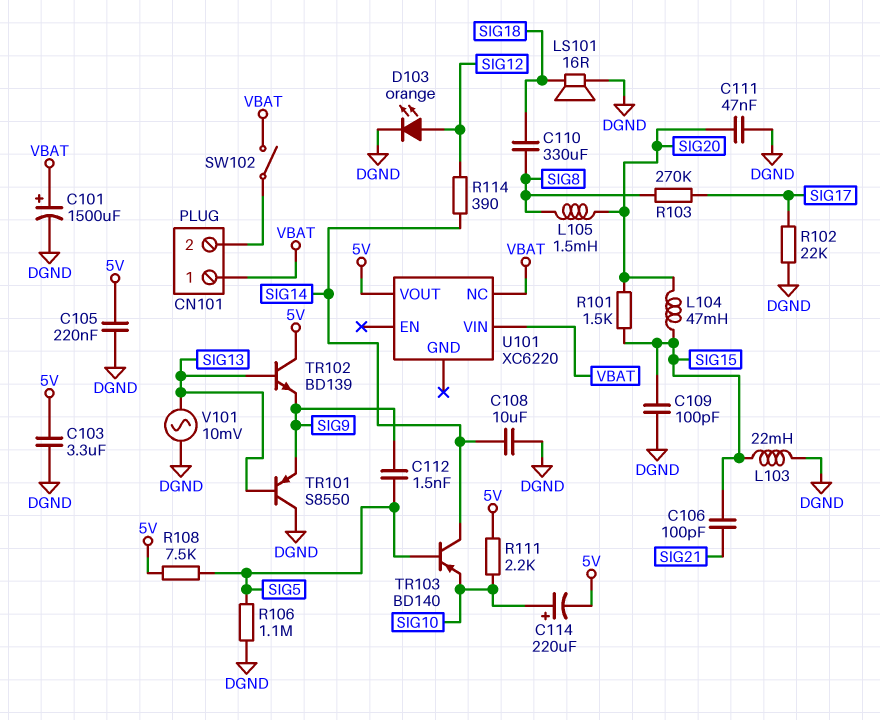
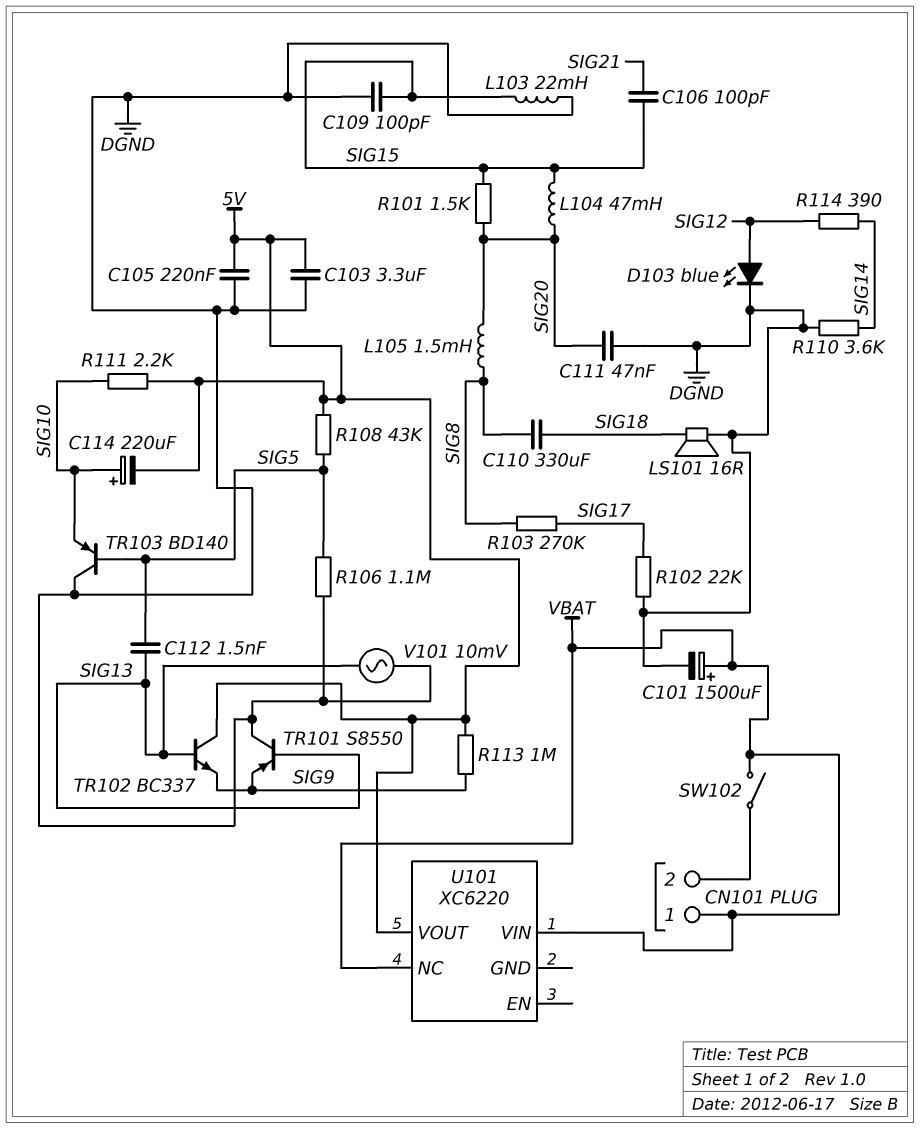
C108: 10uF (DGND, SIG14) -> none
C112: 1.5nF (SIG5, SIG9) -> 1.5nF (SIG5, SIG13)
D103: LED orange (A SIG12, K DGND) -> LED blue (A SIG12, K DGND)
R108: 7.5k (5V, SIG5) -> 43k (5V, SIG5)
R110: none -> 3.6k (DGND, SIG14)
R113: none -> 1M (5V, SIG9)
TR102: NPN BD139 (B SIG13, C 5V, E SIG9) -> NPN BC337 (B SIG13, C 5V, E SIG9)
TR103: PNP BD140 (B SIG5, C SIG14, E SIG10) -> PNP BD140 (B SIG5, C DGND, E SIG10)

